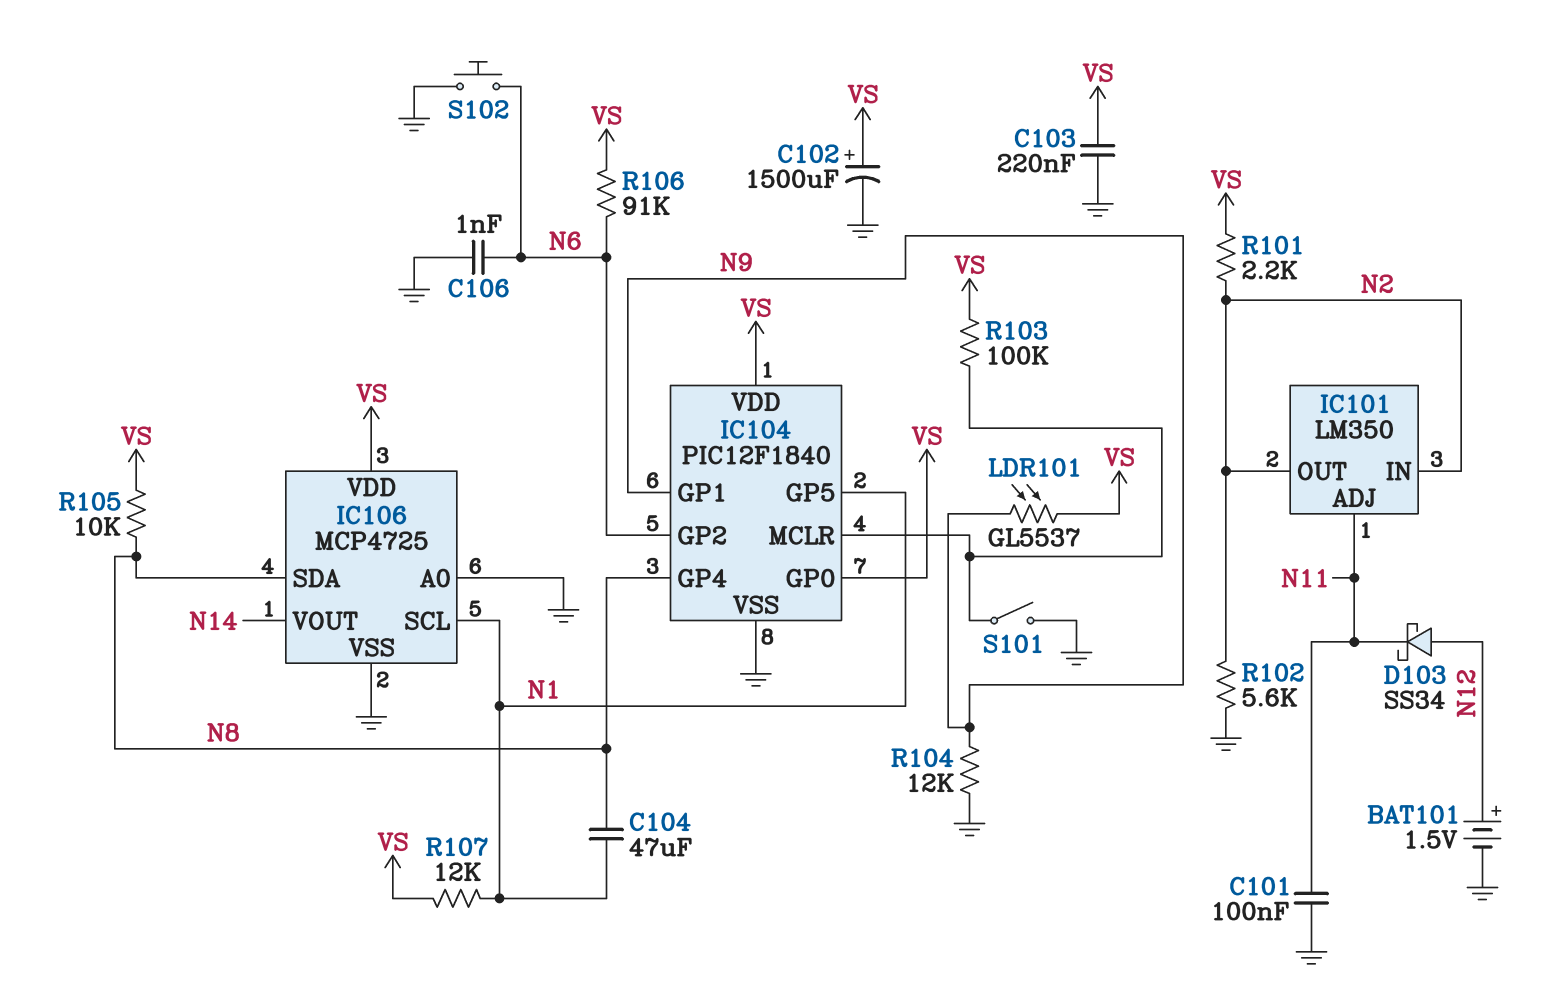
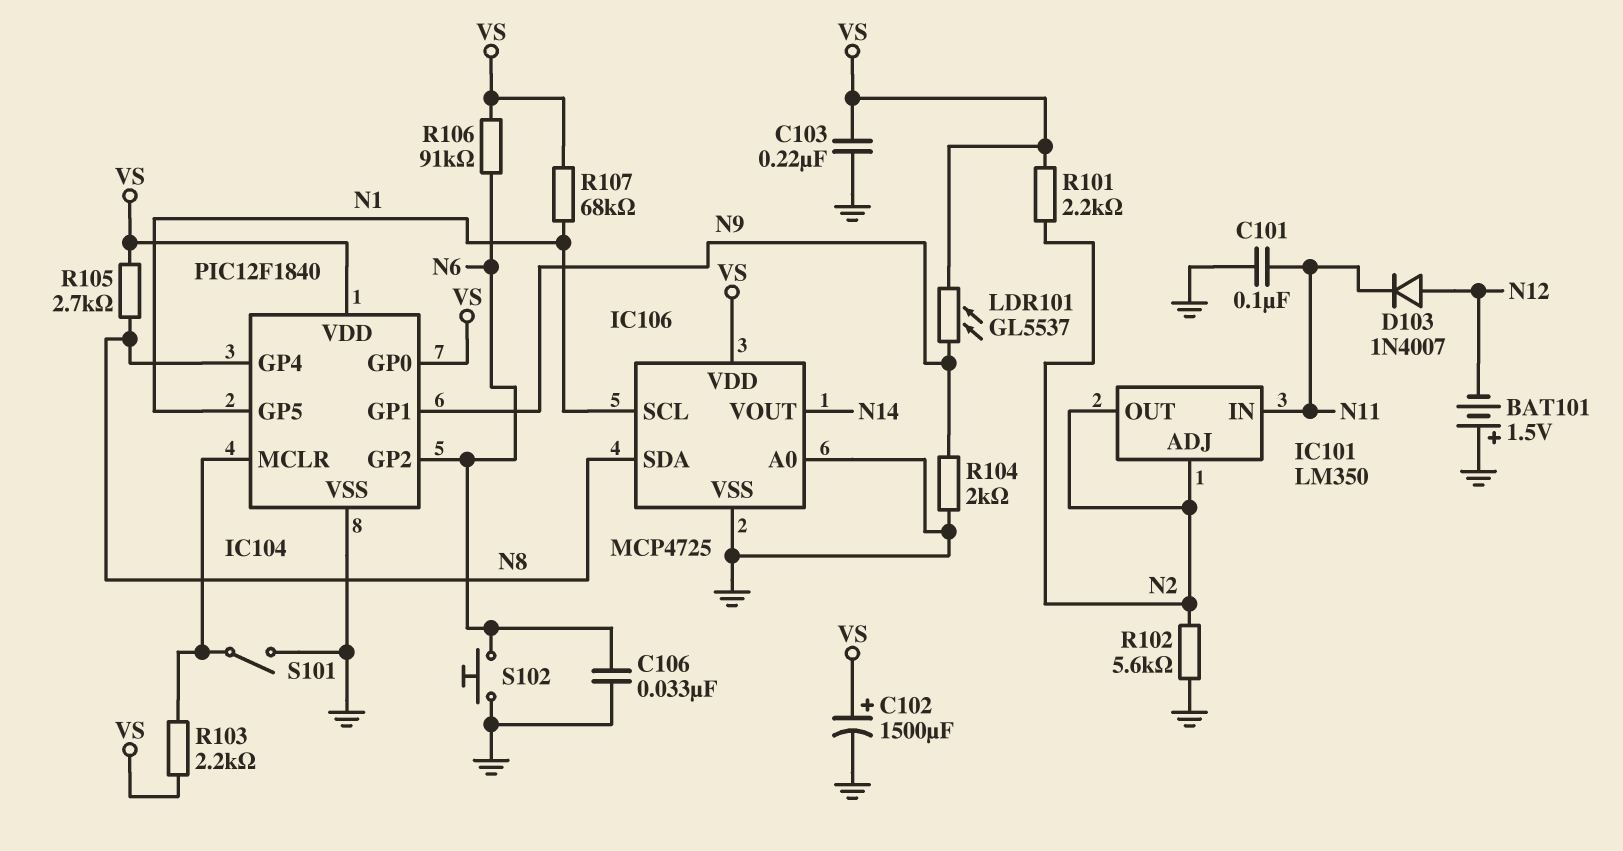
BAT101: 1.5V (plus N12, minus GND) -> 1.5V (plus GND, minus N12)
C104: 47uF (N1, N8) -> none
C106: 1nF (GND, N6) -> 33nF (GND, N6)
D103: schottky SS34 (A N12, K N11) -> diode 1N4007 (A N12, K N11)
IC101 pin ADJ: N11 -> N2
IC101 pin IN: N2 -> N11
R103: 100k (IC104/MCLR, VS) -> 2.2k (IC104/MCLR, VS)
R104: 12k (GND, N9) -> 2k (GND, N9)
R105: 10k (N8, VS) -> 2.7k (N8, VS)
R107: 12k (N1, VS) -> 68k (N1, VS)

